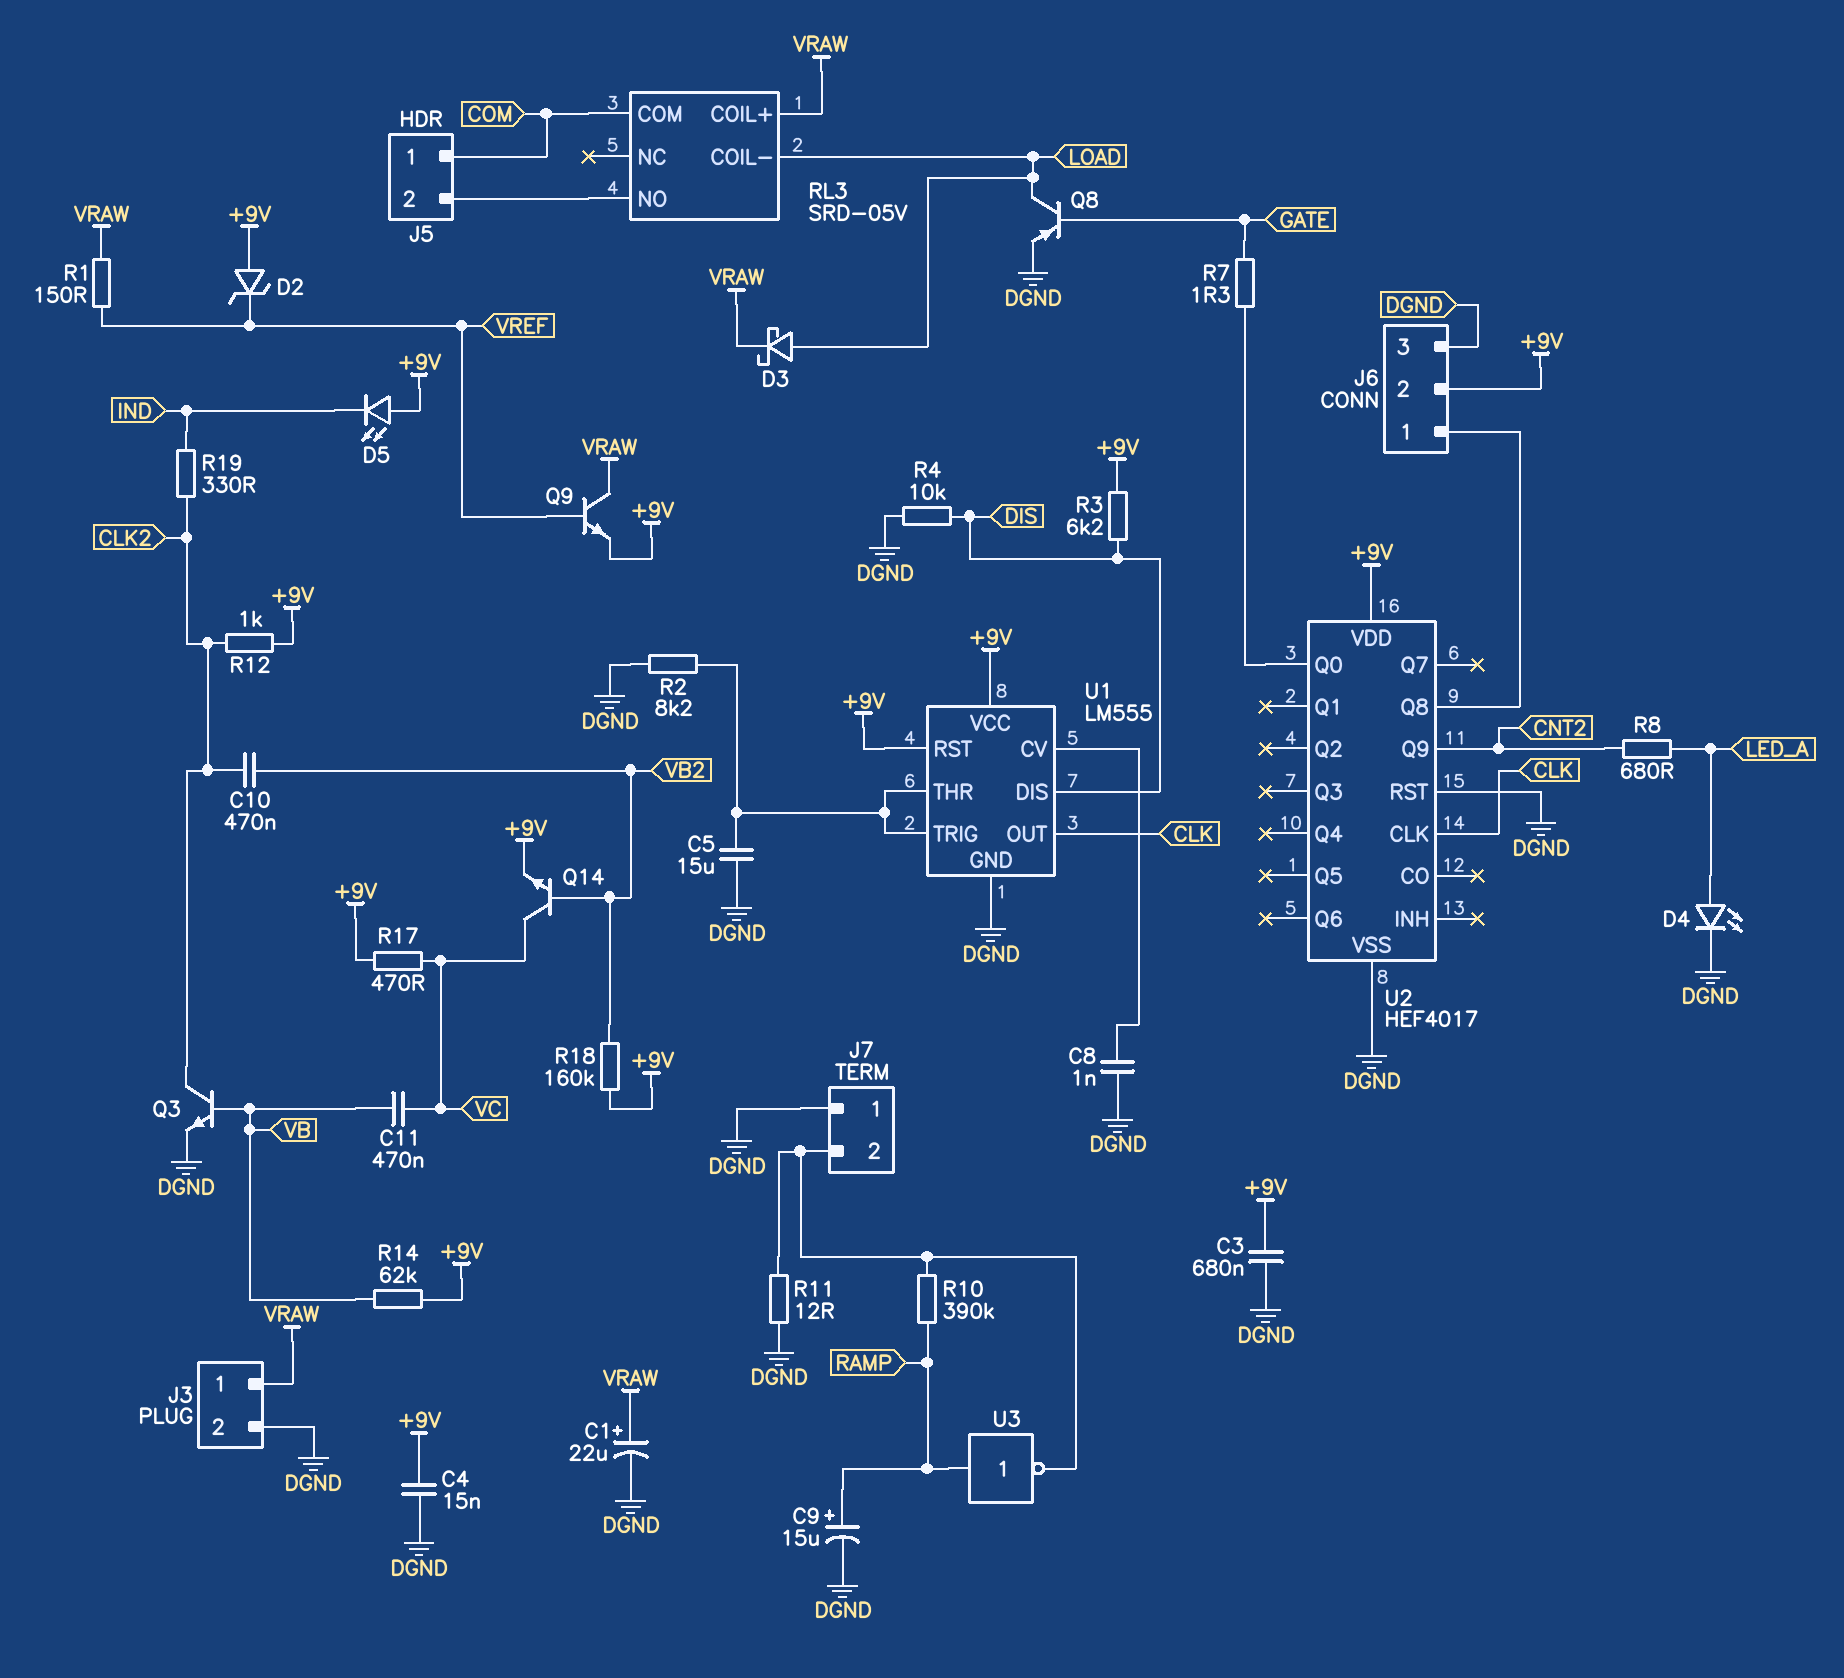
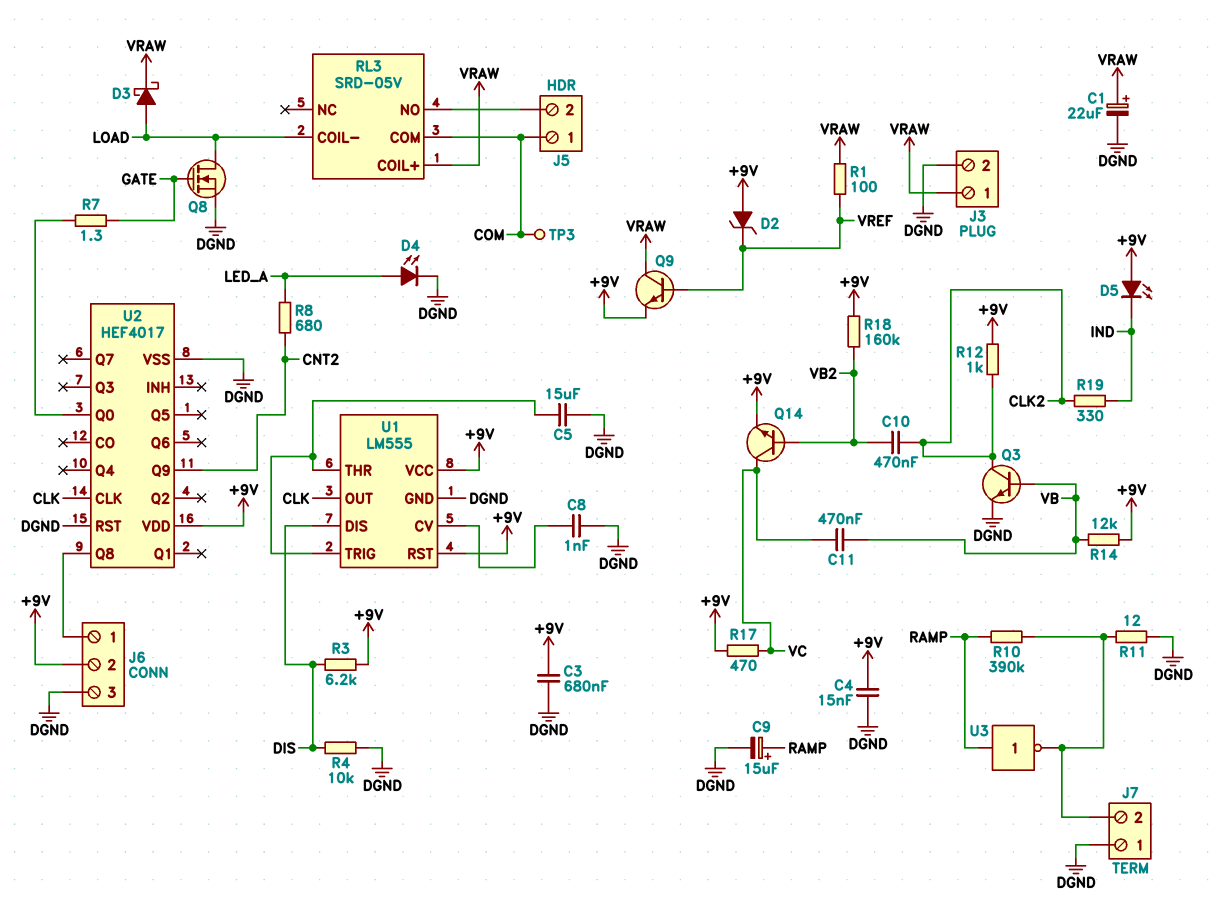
Q8: PNP (B GATE, C LOAD, E DGND) -> NMOS (G GATE, D LOAD, S DGND)
R1: 150 (VRAW, VREF) -> 100 (VRAW, VREF)
R2: 8.2k (DGND, U1/THR) -> none
R14: 62k (+9V, VB) -> 12k (+9V, VB)
TP3: none -> test point (COM)

